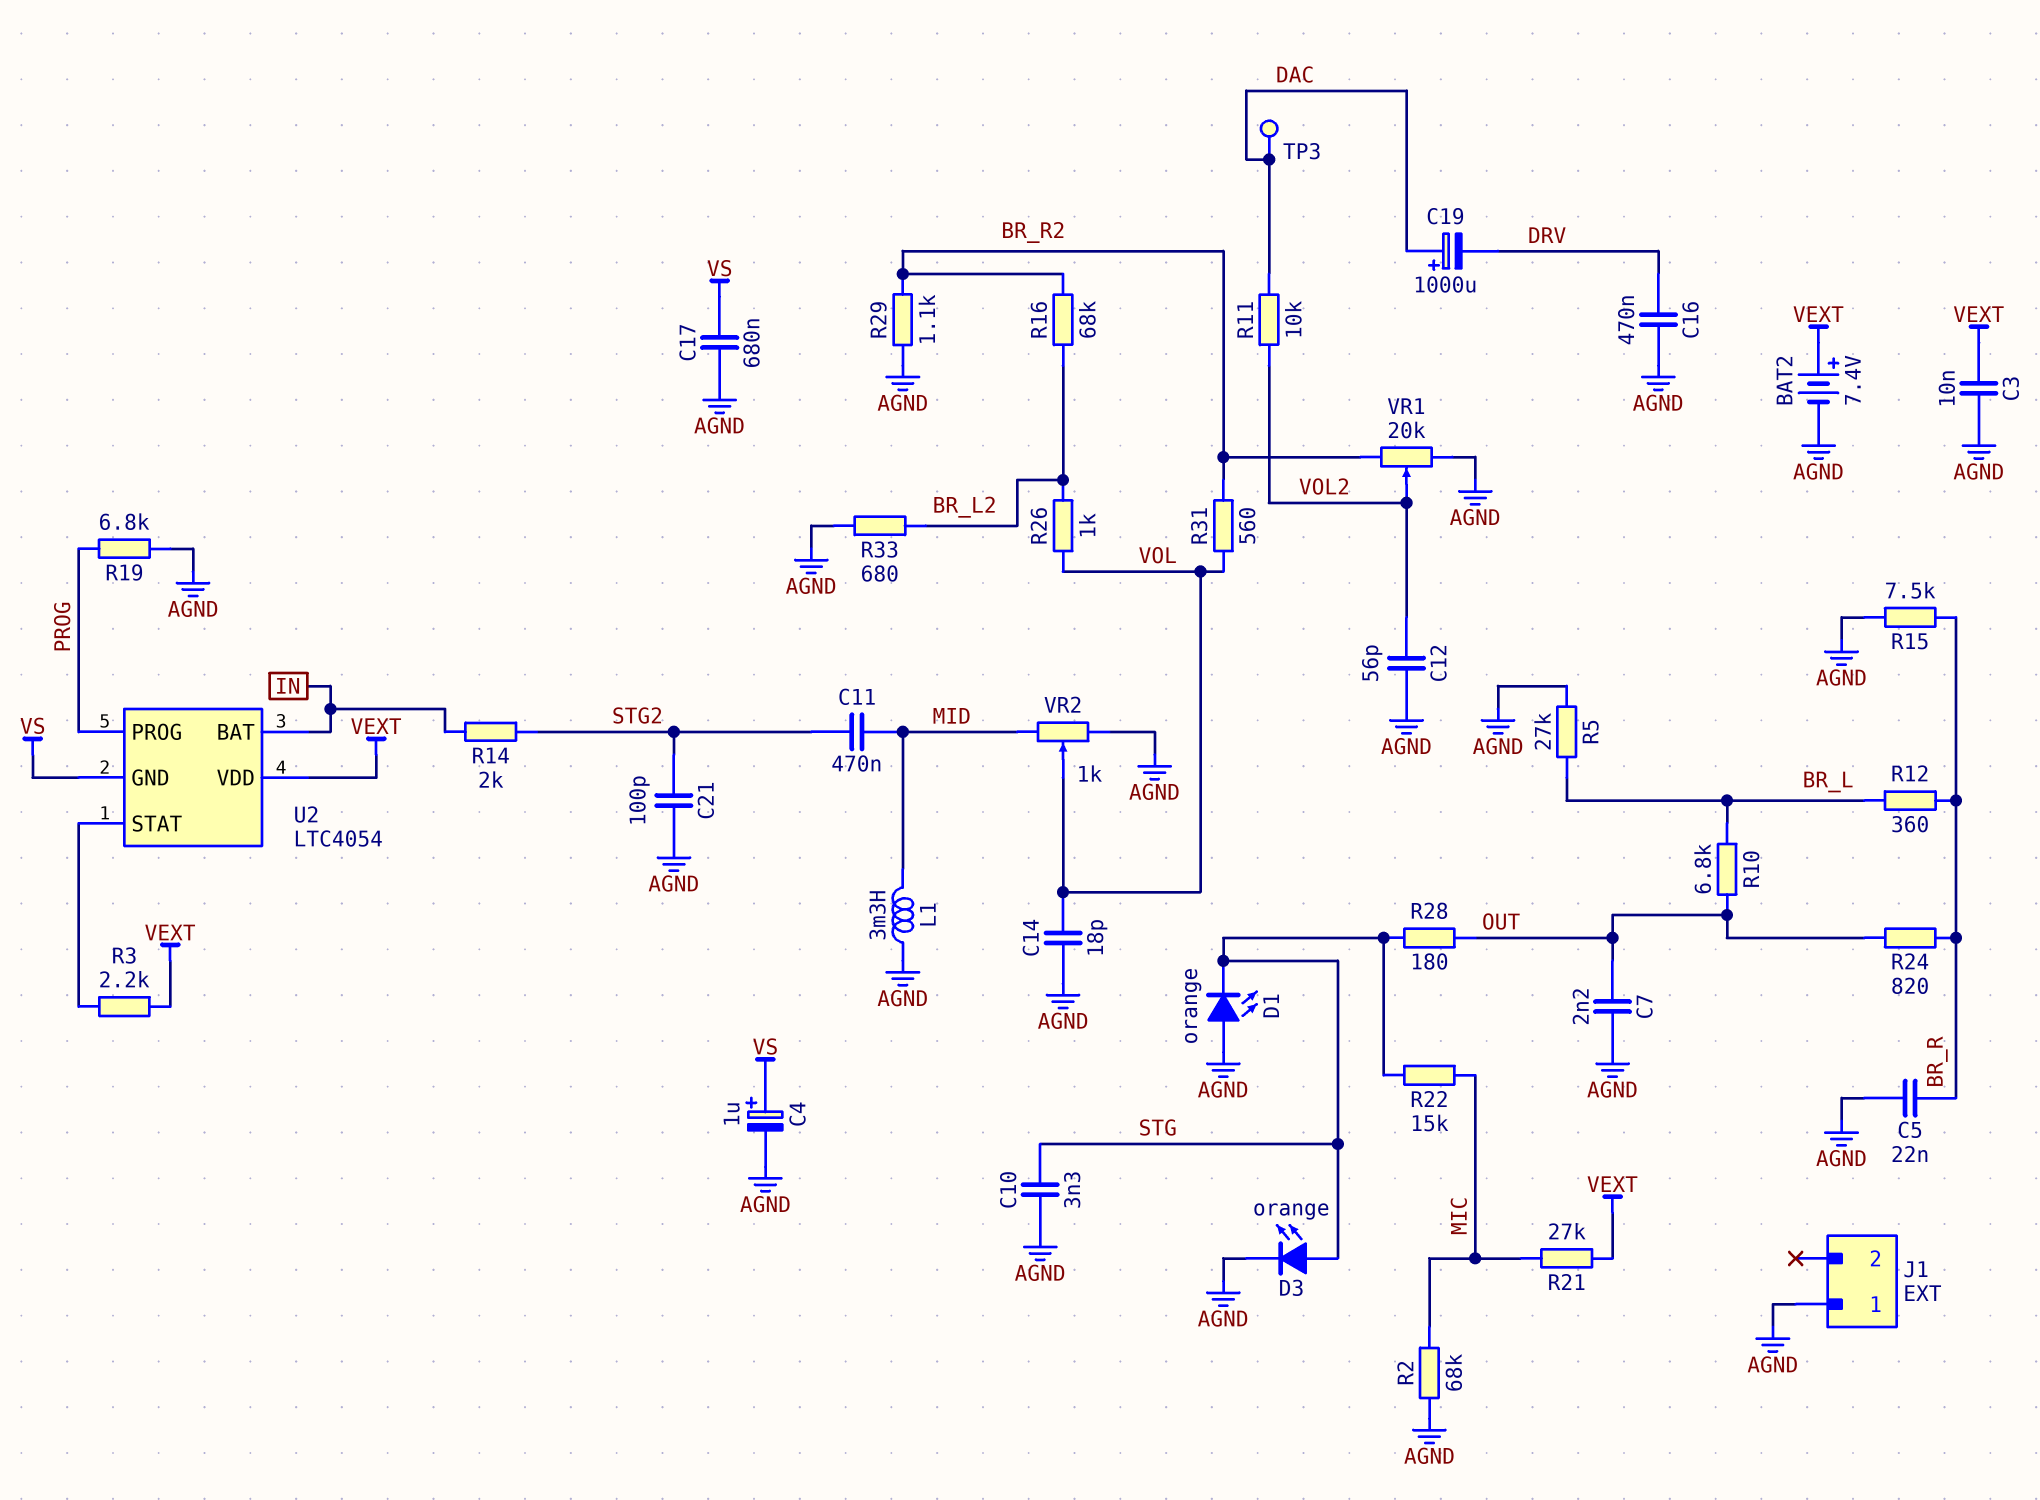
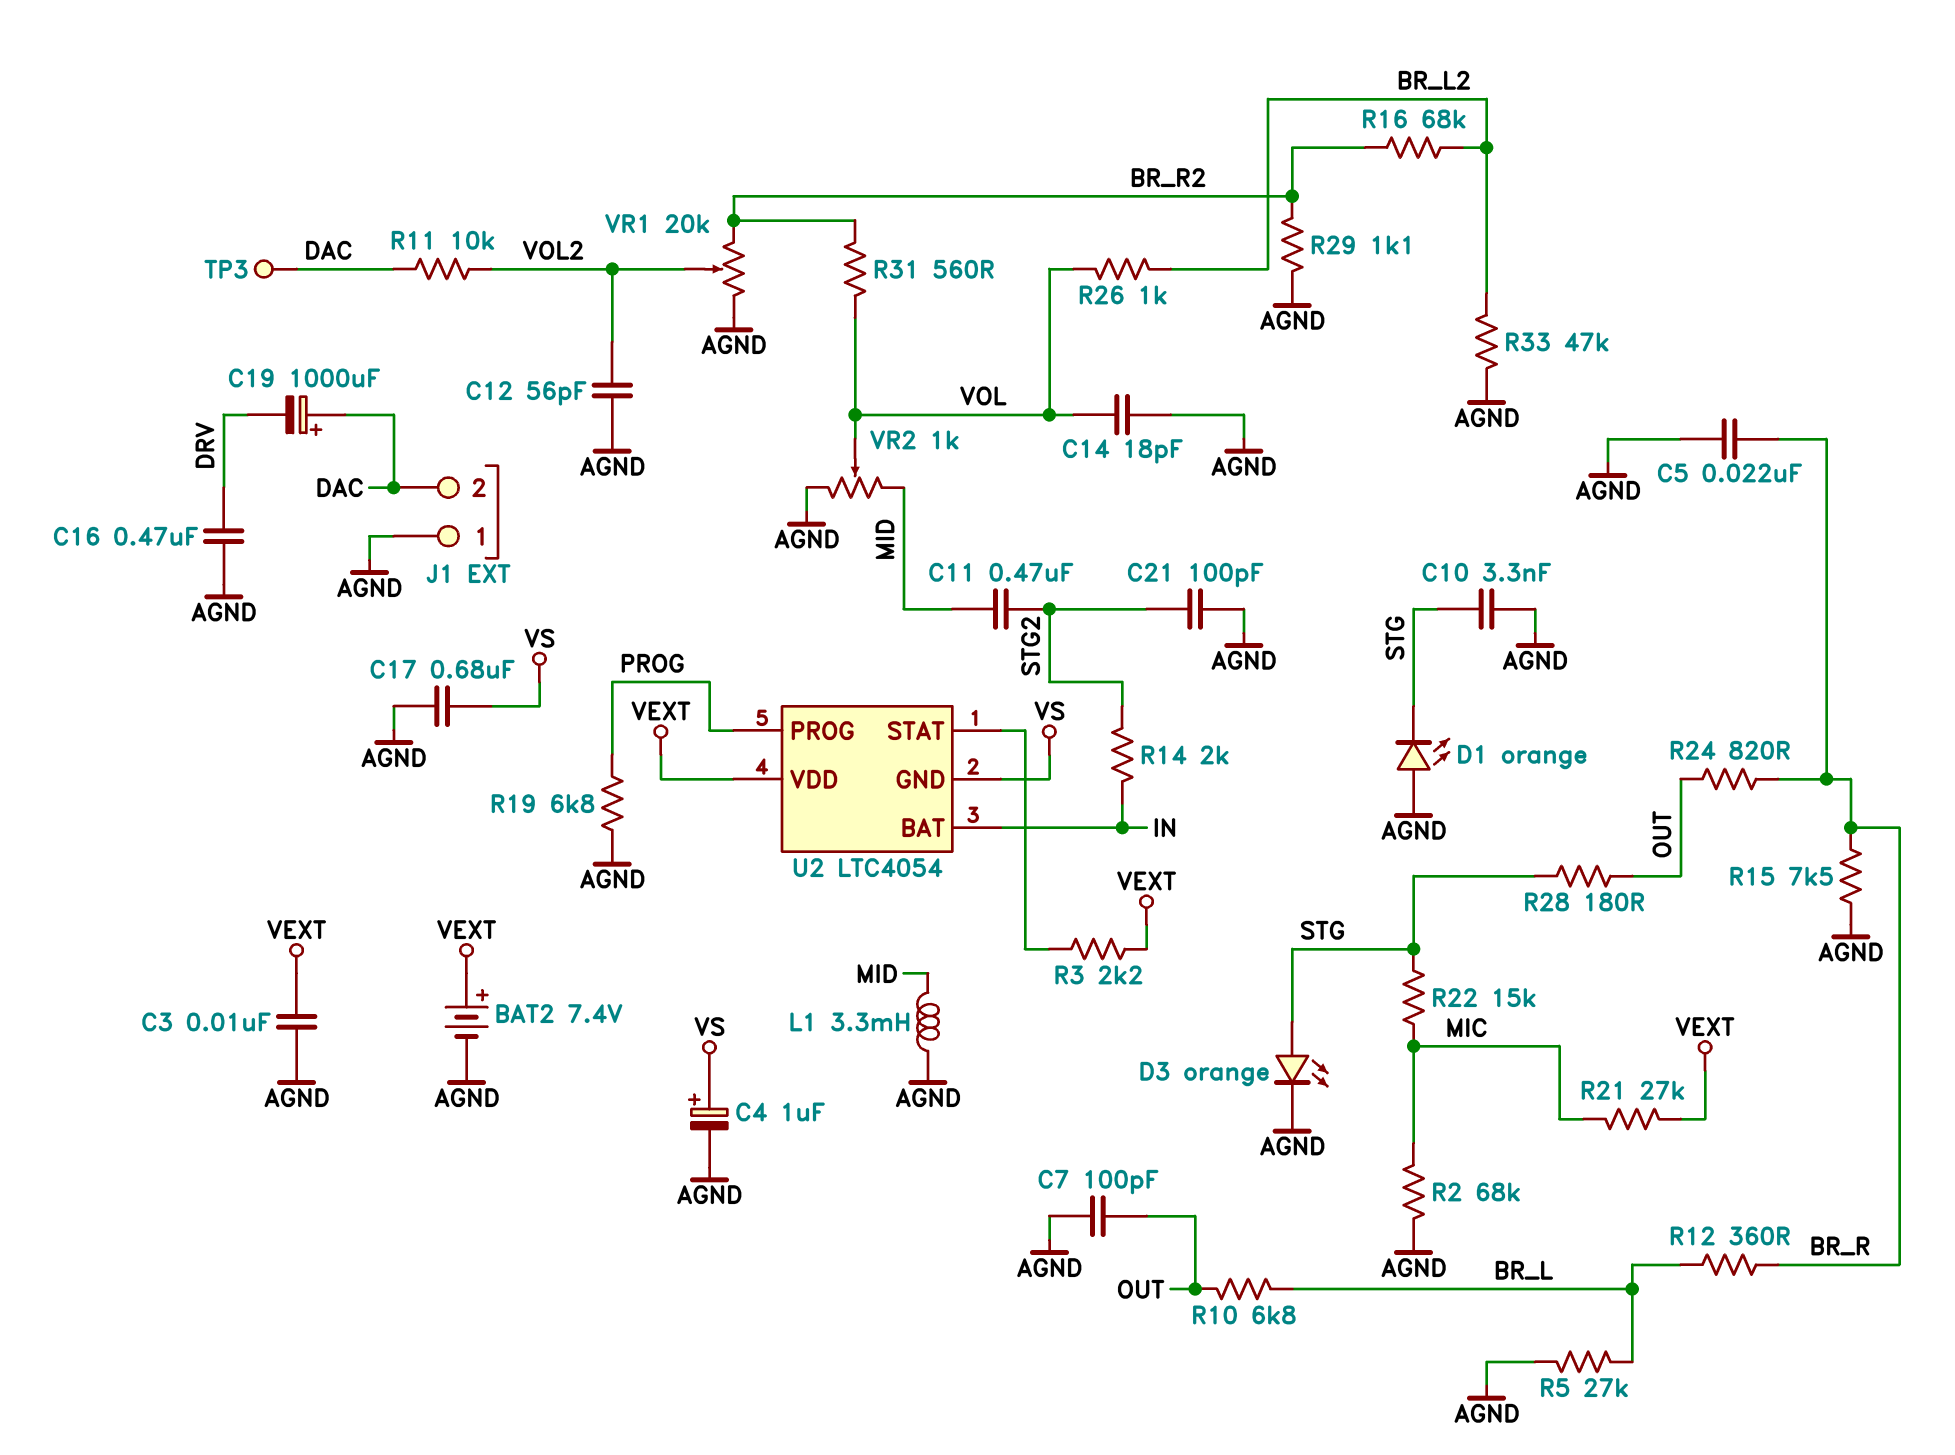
C7: 2.2nF (AGND, OUT) -> 100pF (AGND, OUT)
J1 pin 2: none -> DAC
R33: 680 (AGND, BR_L2) -> 47k (AGND, BR_L2)

